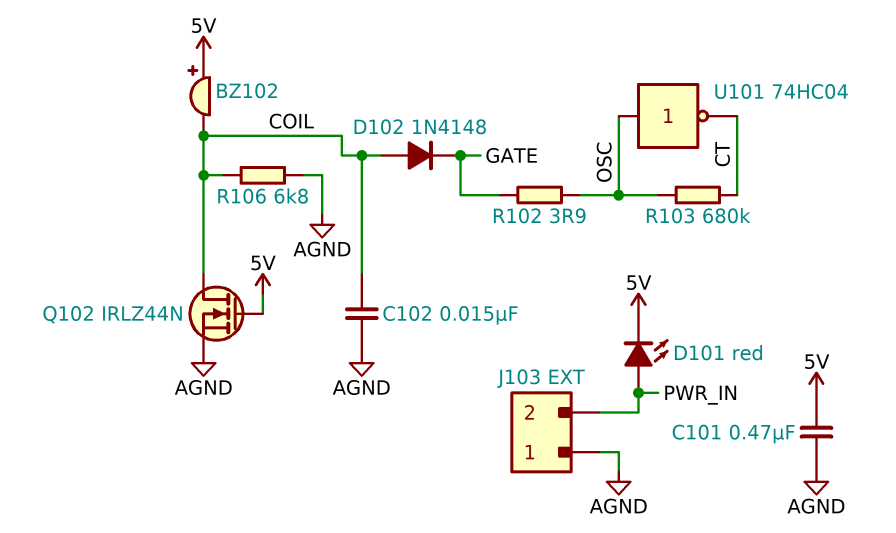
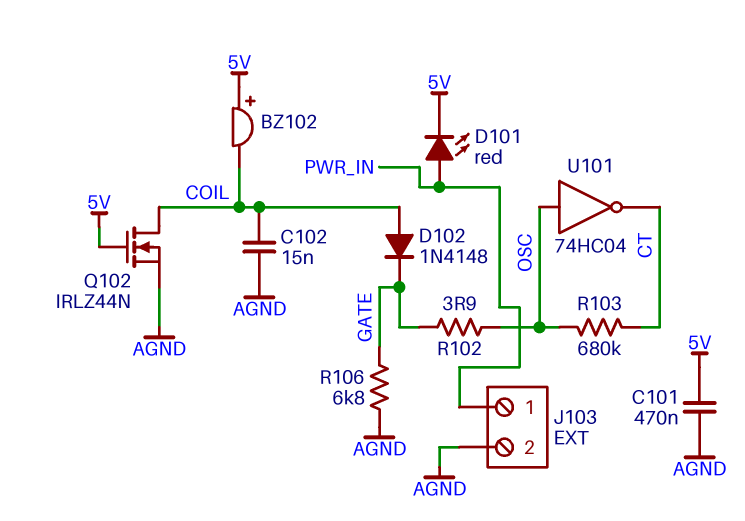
J103 pin 1: AGND -> PWR_IN
J103 pin 2: PWR_IN -> AGND
R106: 6.8k (AGND, COIL) -> 6.8k (AGND, GATE)

